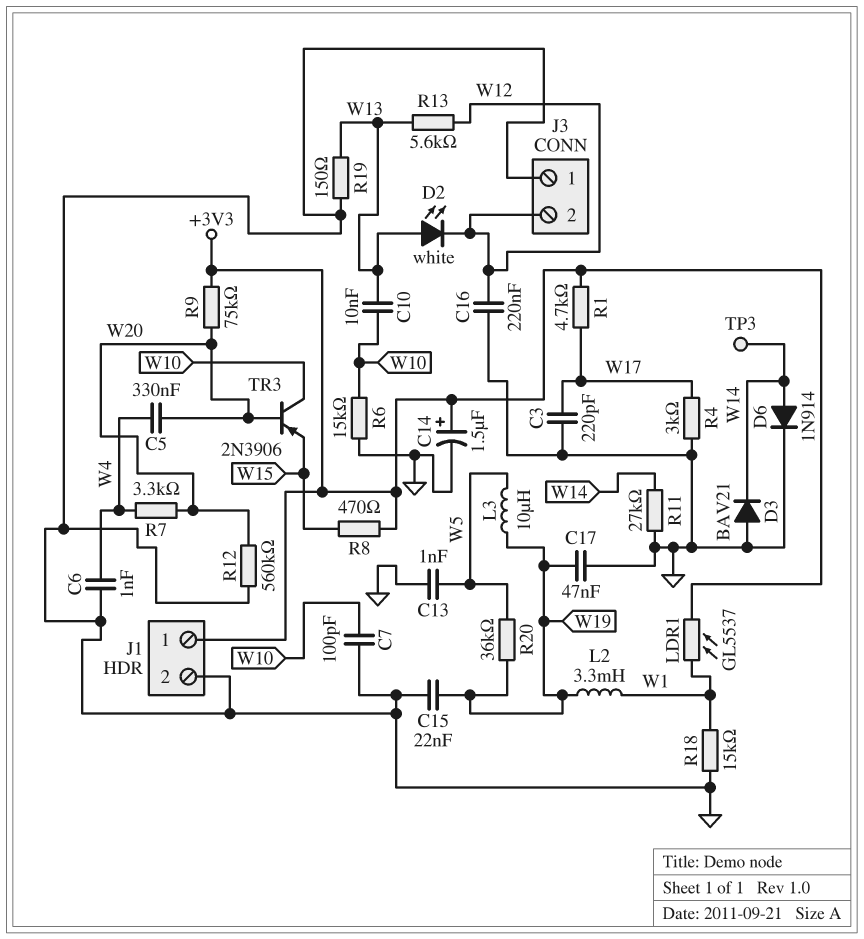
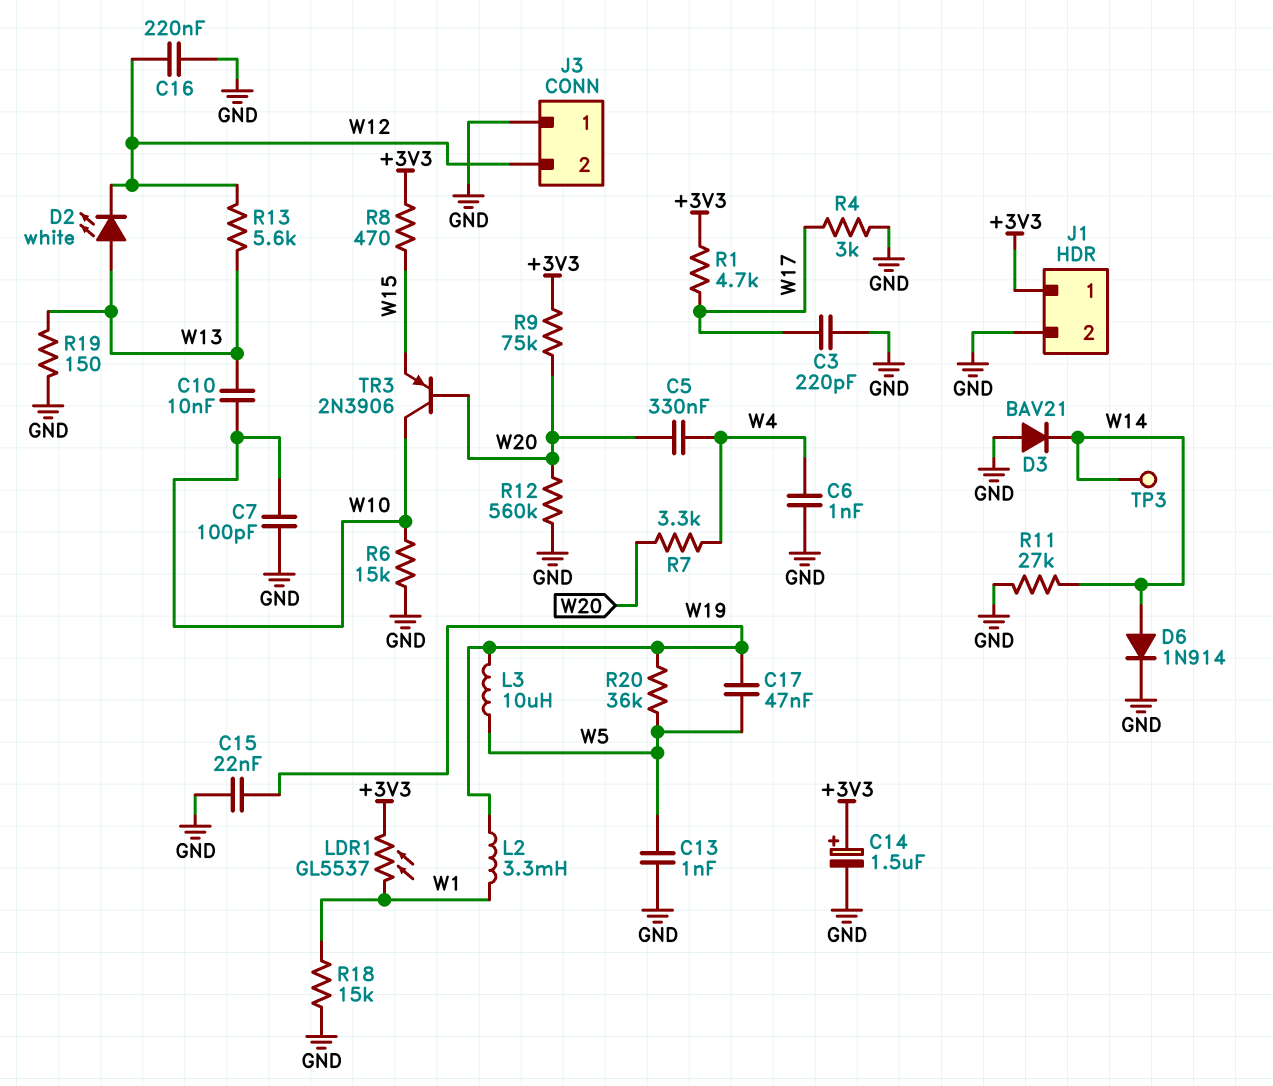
C17: 47nF (GND, W19) -> 47nF (W5, W19)

